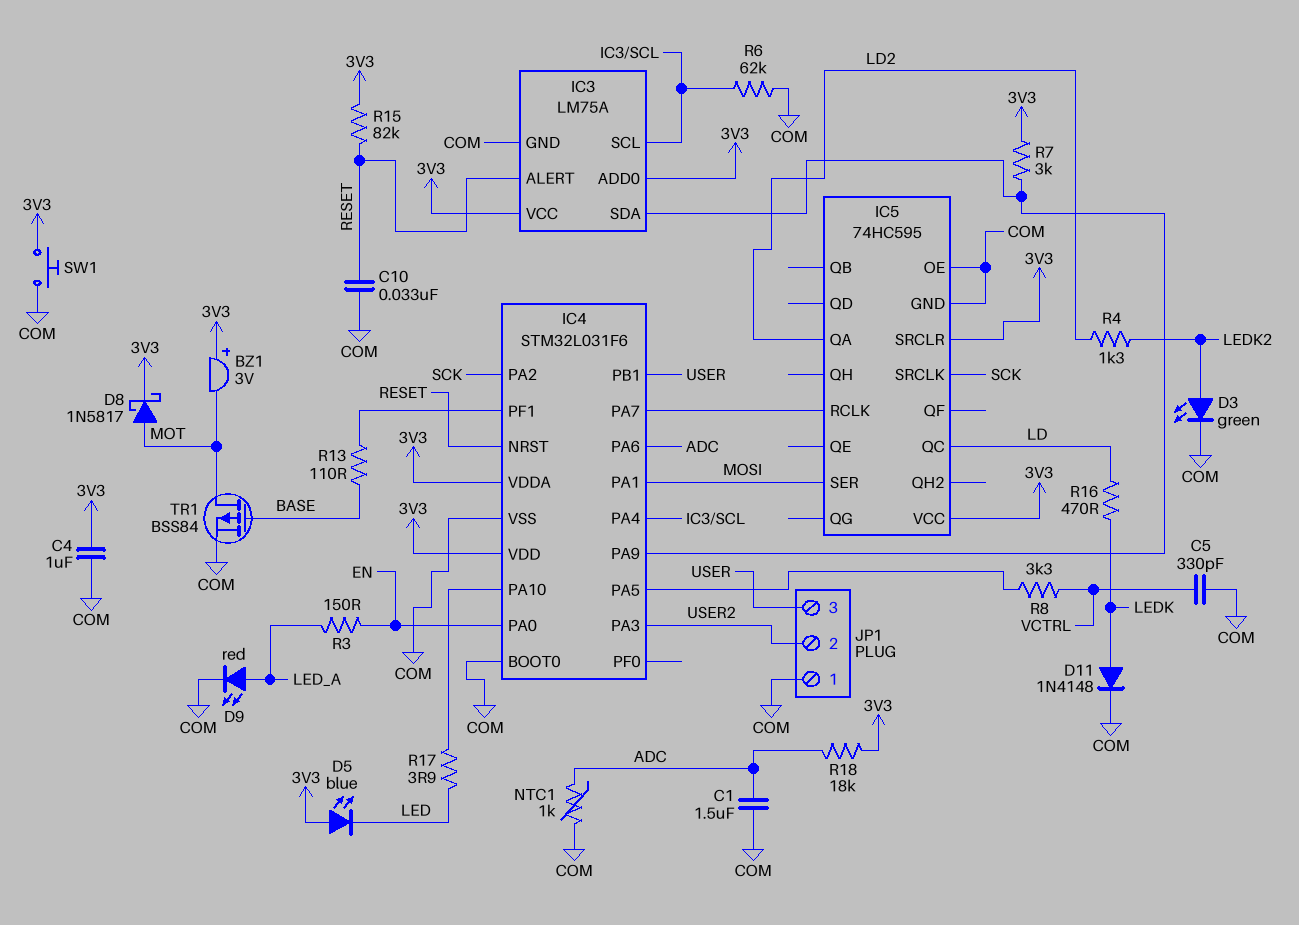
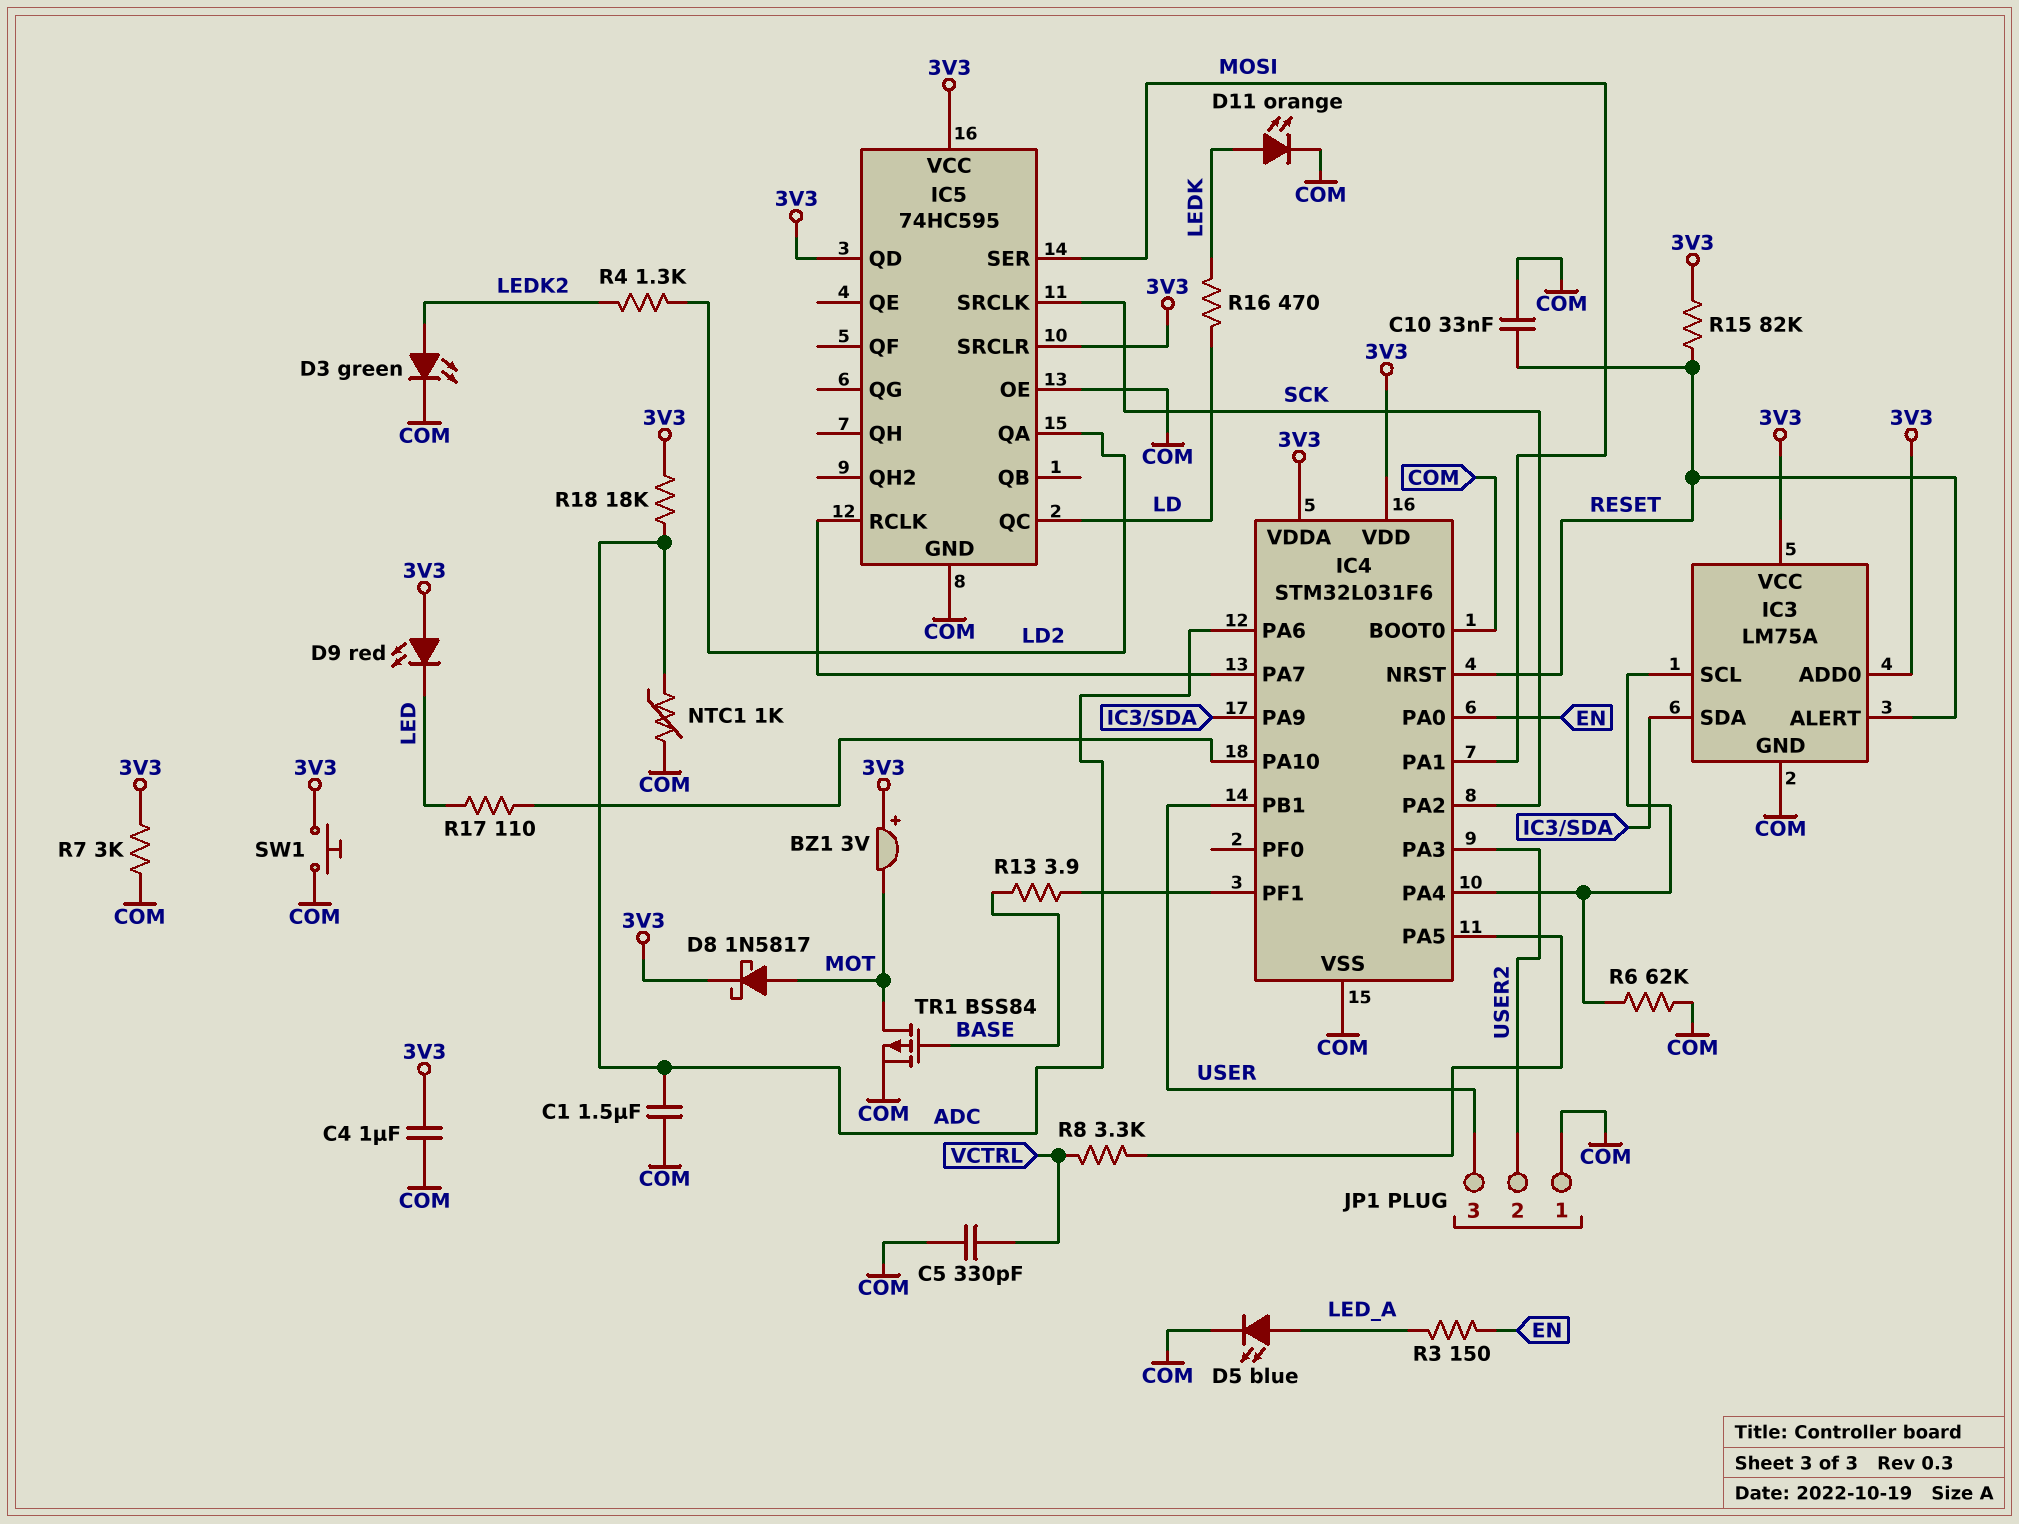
D5: LED blue (A 3V3, K LED) -> LED blue (A LED_A, K COM)
D9: LED red (A LED_A, K COM) -> LED red (A 3V3, K LED)
D11: diode 1N4148 (A LEDK, K COM) -> LED orange (A LEDK, K COM)
IC5 pin QD: none -> 3V3
R7: 3k (3V3, IC3/SDA) -> 3k (3V3, COM)
R13: 110 (BASE, IC4/PF1) -> 3.9 (BASE, IC4/PF1)
R17: 3.9 (IC4/PA10, LED) -> 110 (IC4/PA10, LED)

